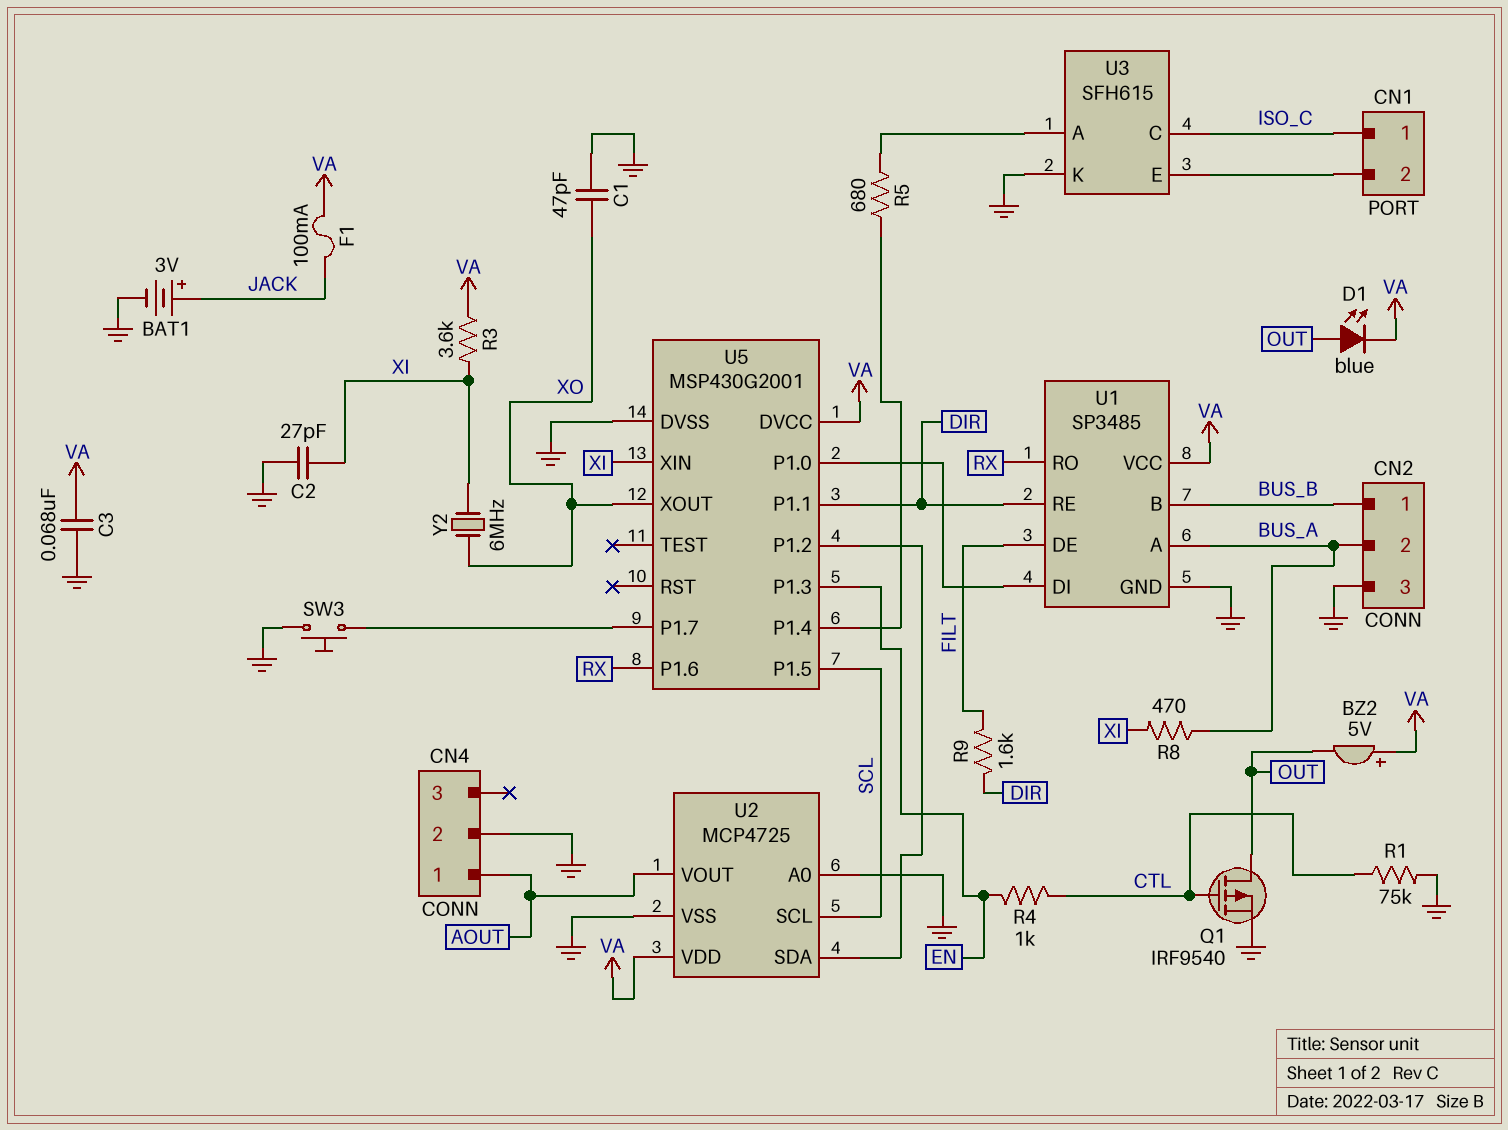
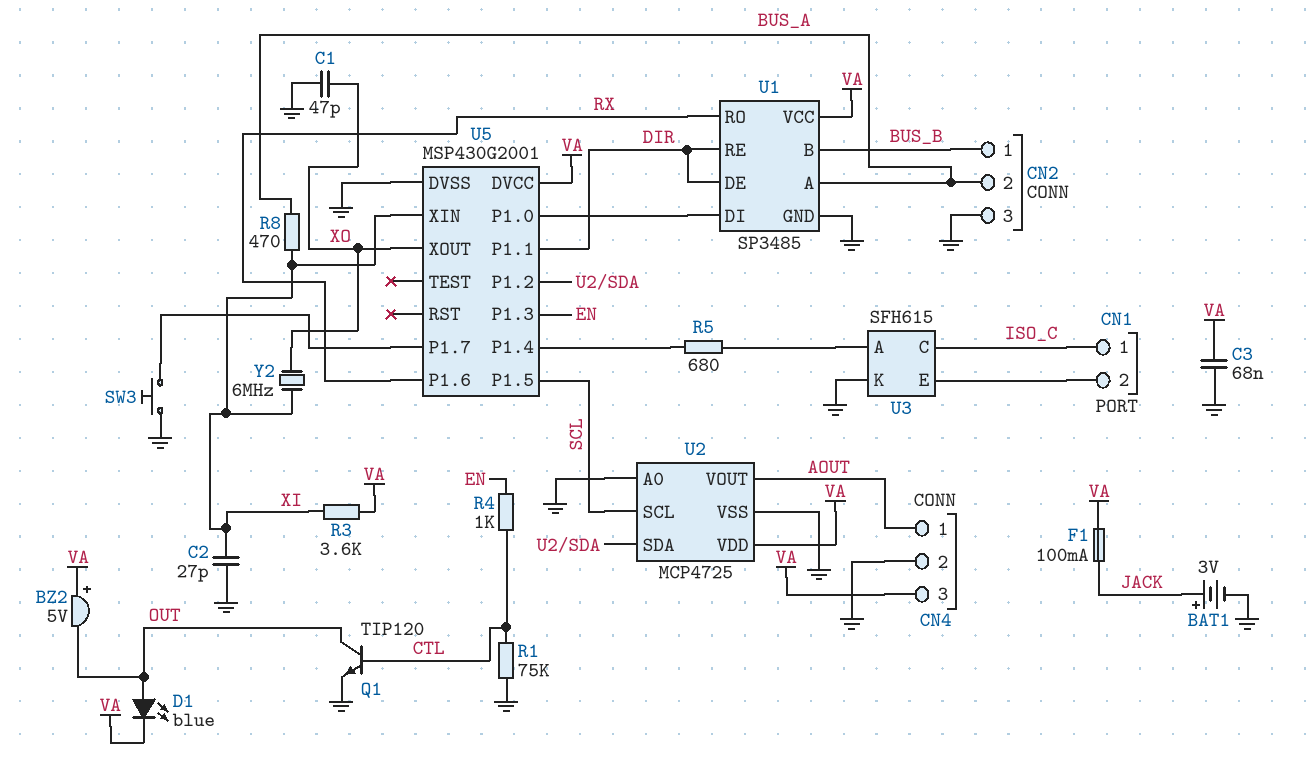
CN4 pin 3: none -> VA
Q1: PMOS IRF9540 (G CTL, D OUT, S GND) -> NPN TIP120 (B CTL, C OUT, E GND)
R9: 1.6k (DIR, FILT) -> none
U1 pin DE: FILT -> DIR

